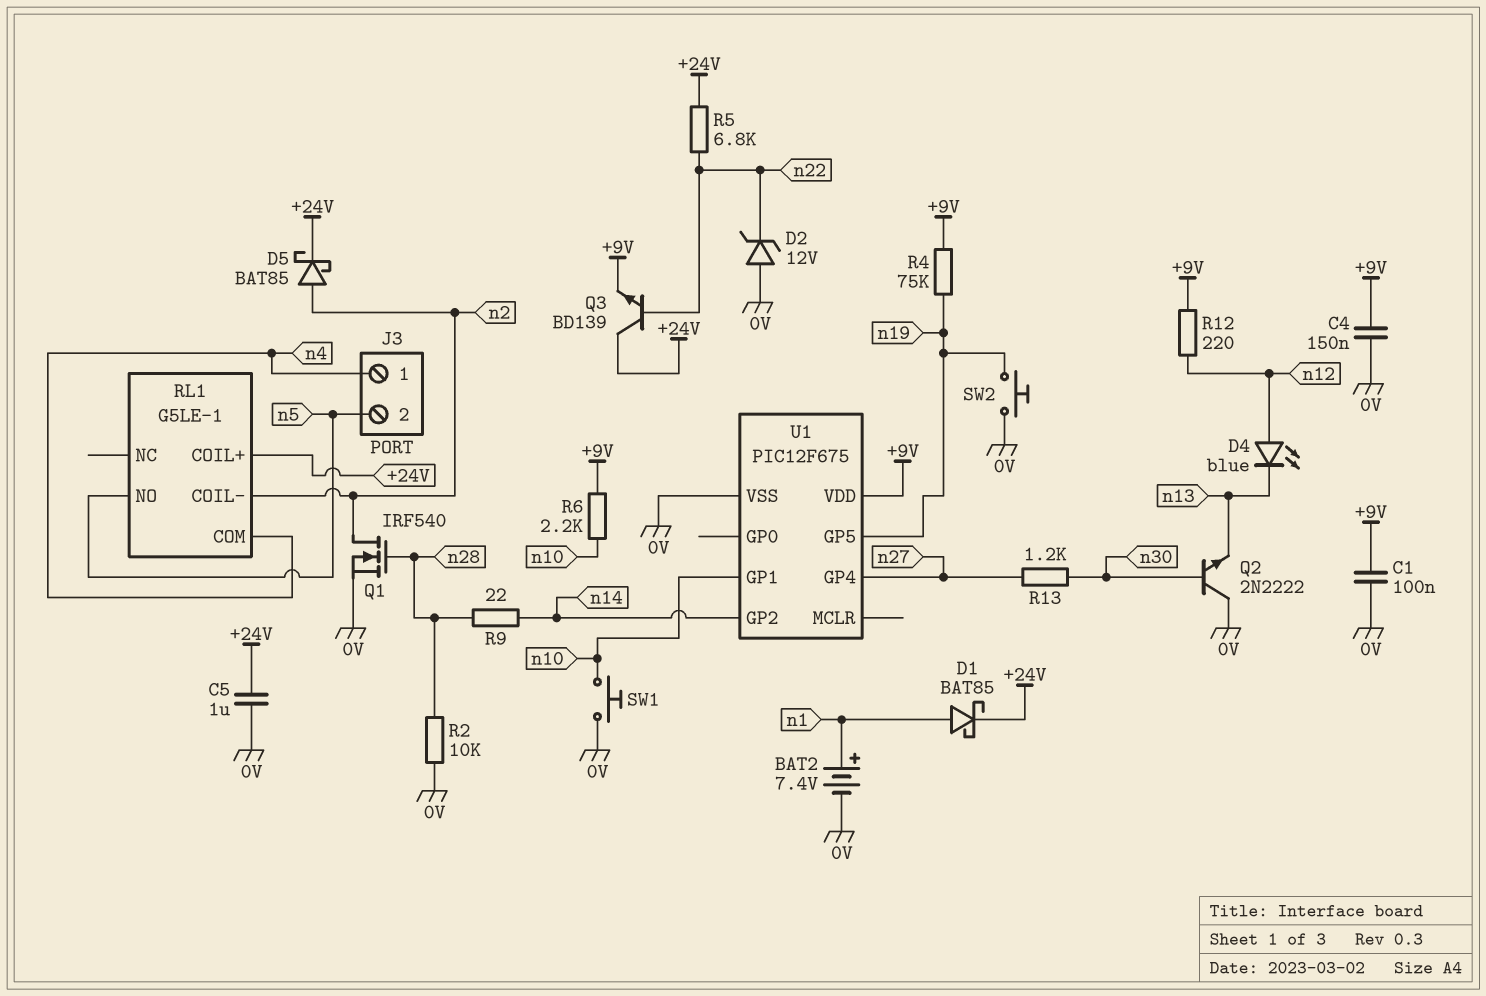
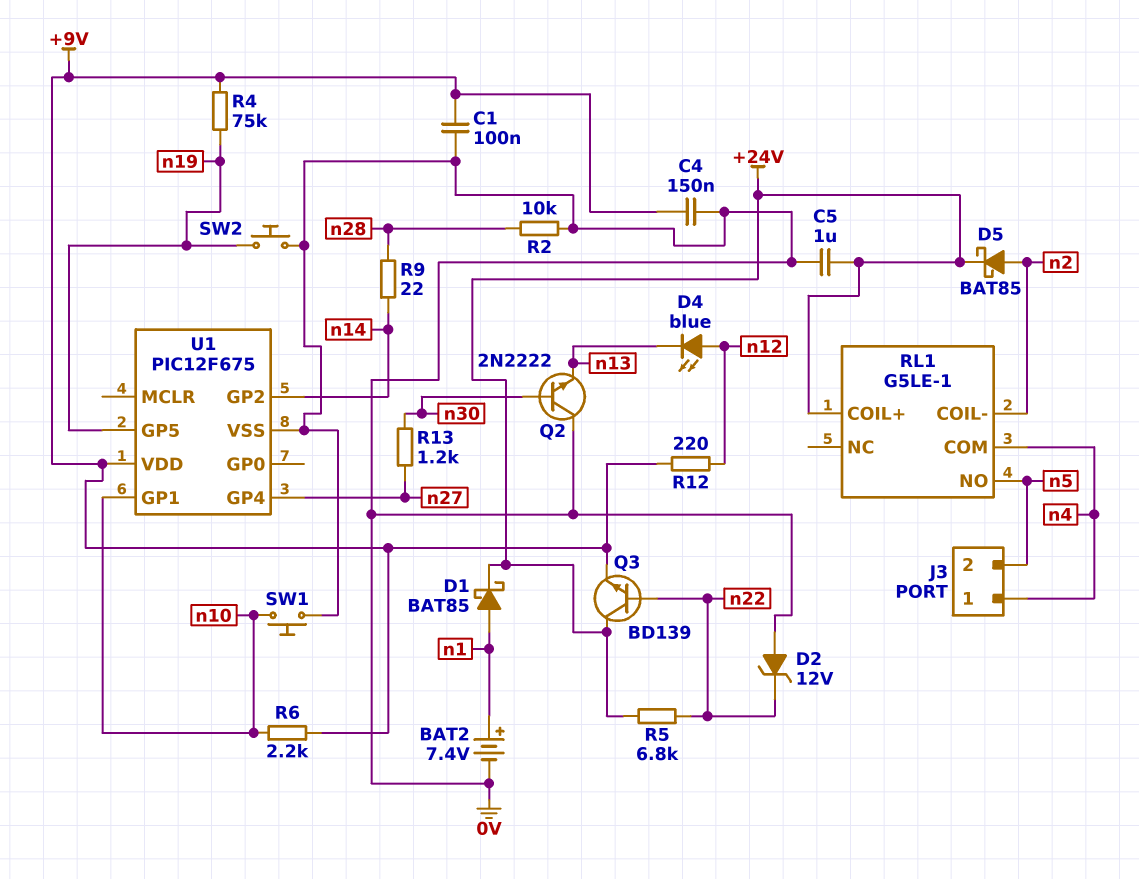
Q1: NMOS IRF540 (G n28, D n2, S 0V) -> none

